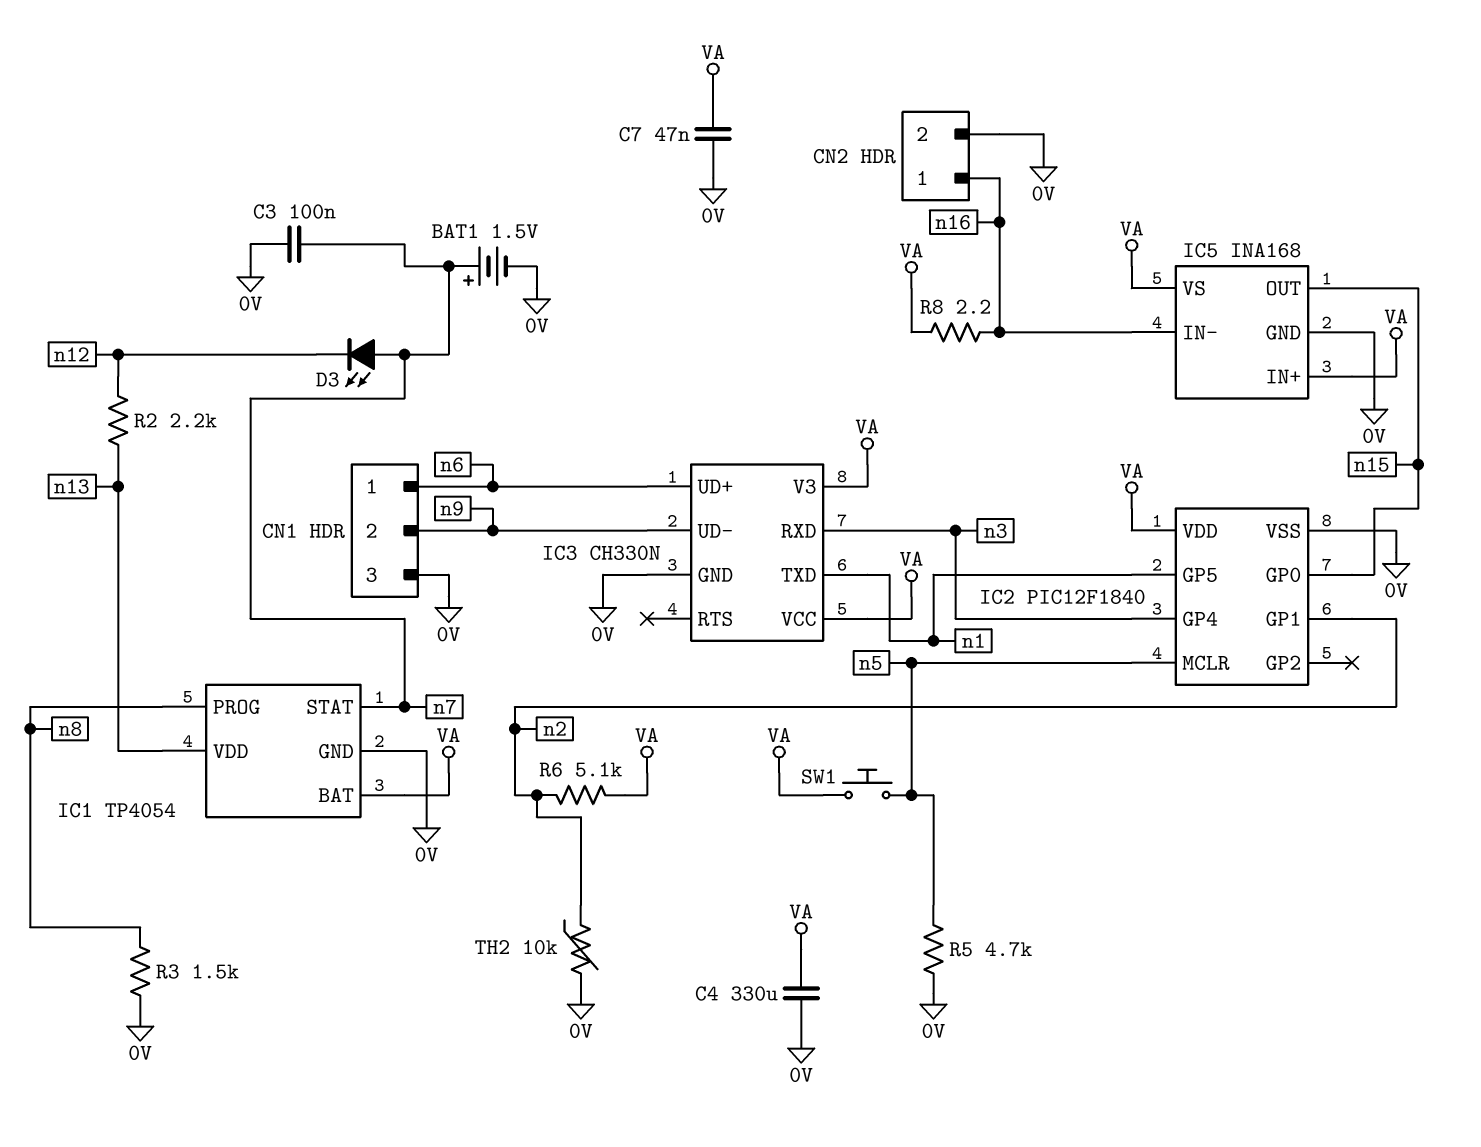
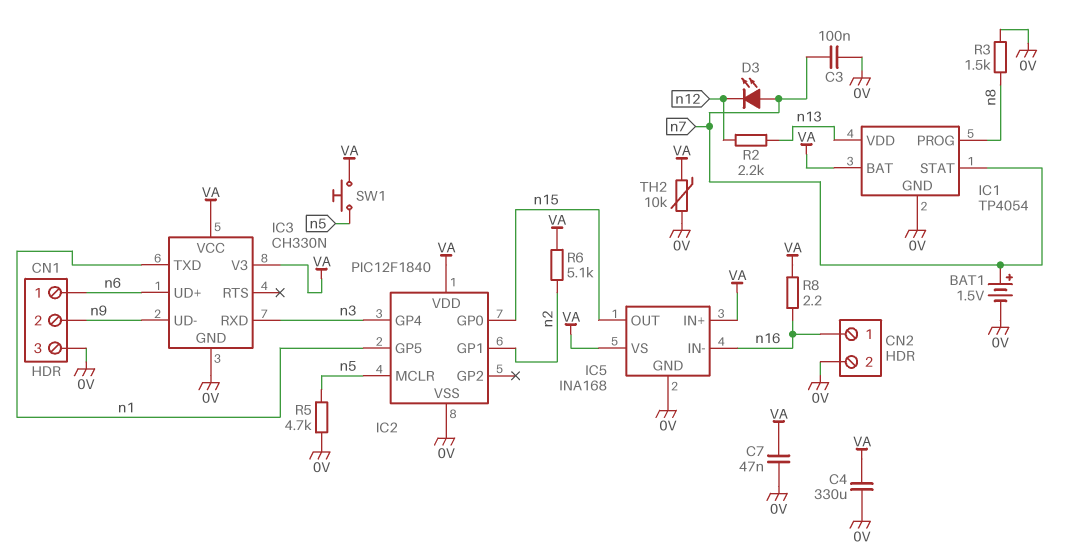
TH2: 10k (0V, n2) -> 10k (0V, VA)

